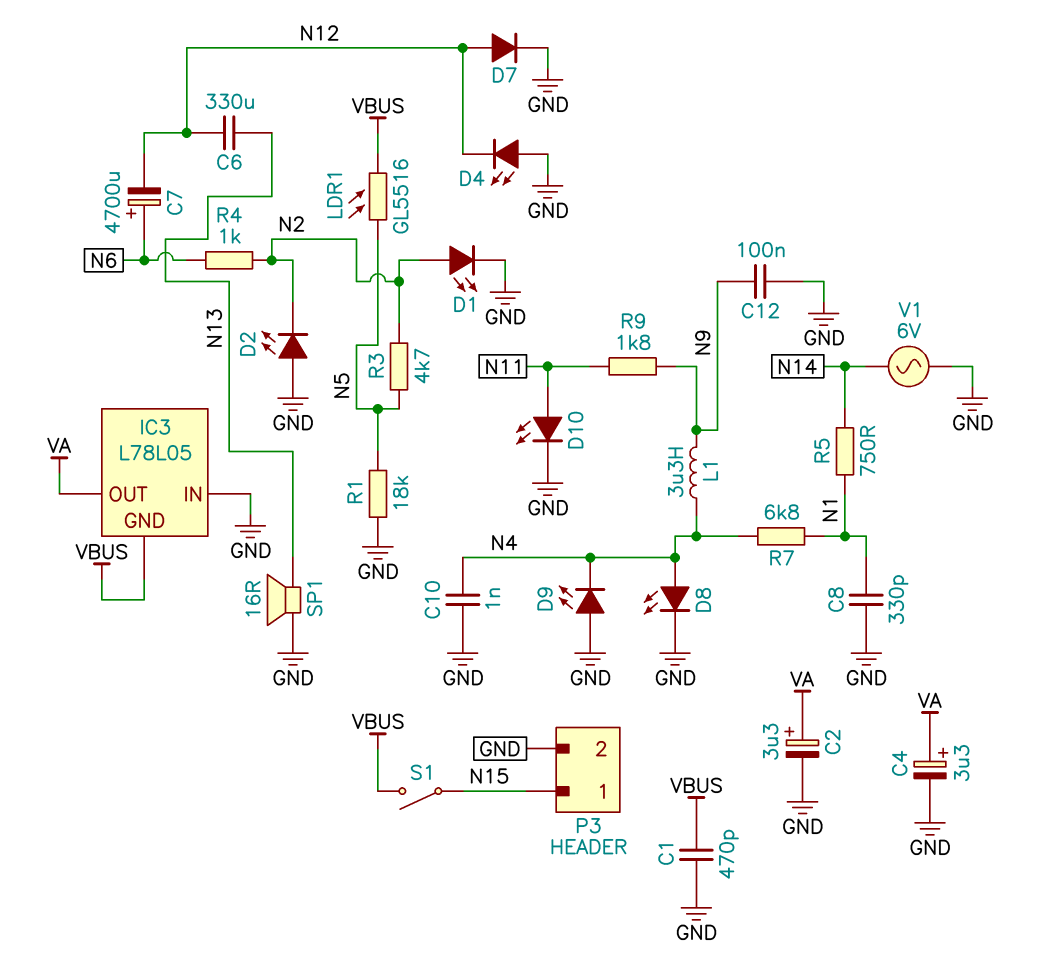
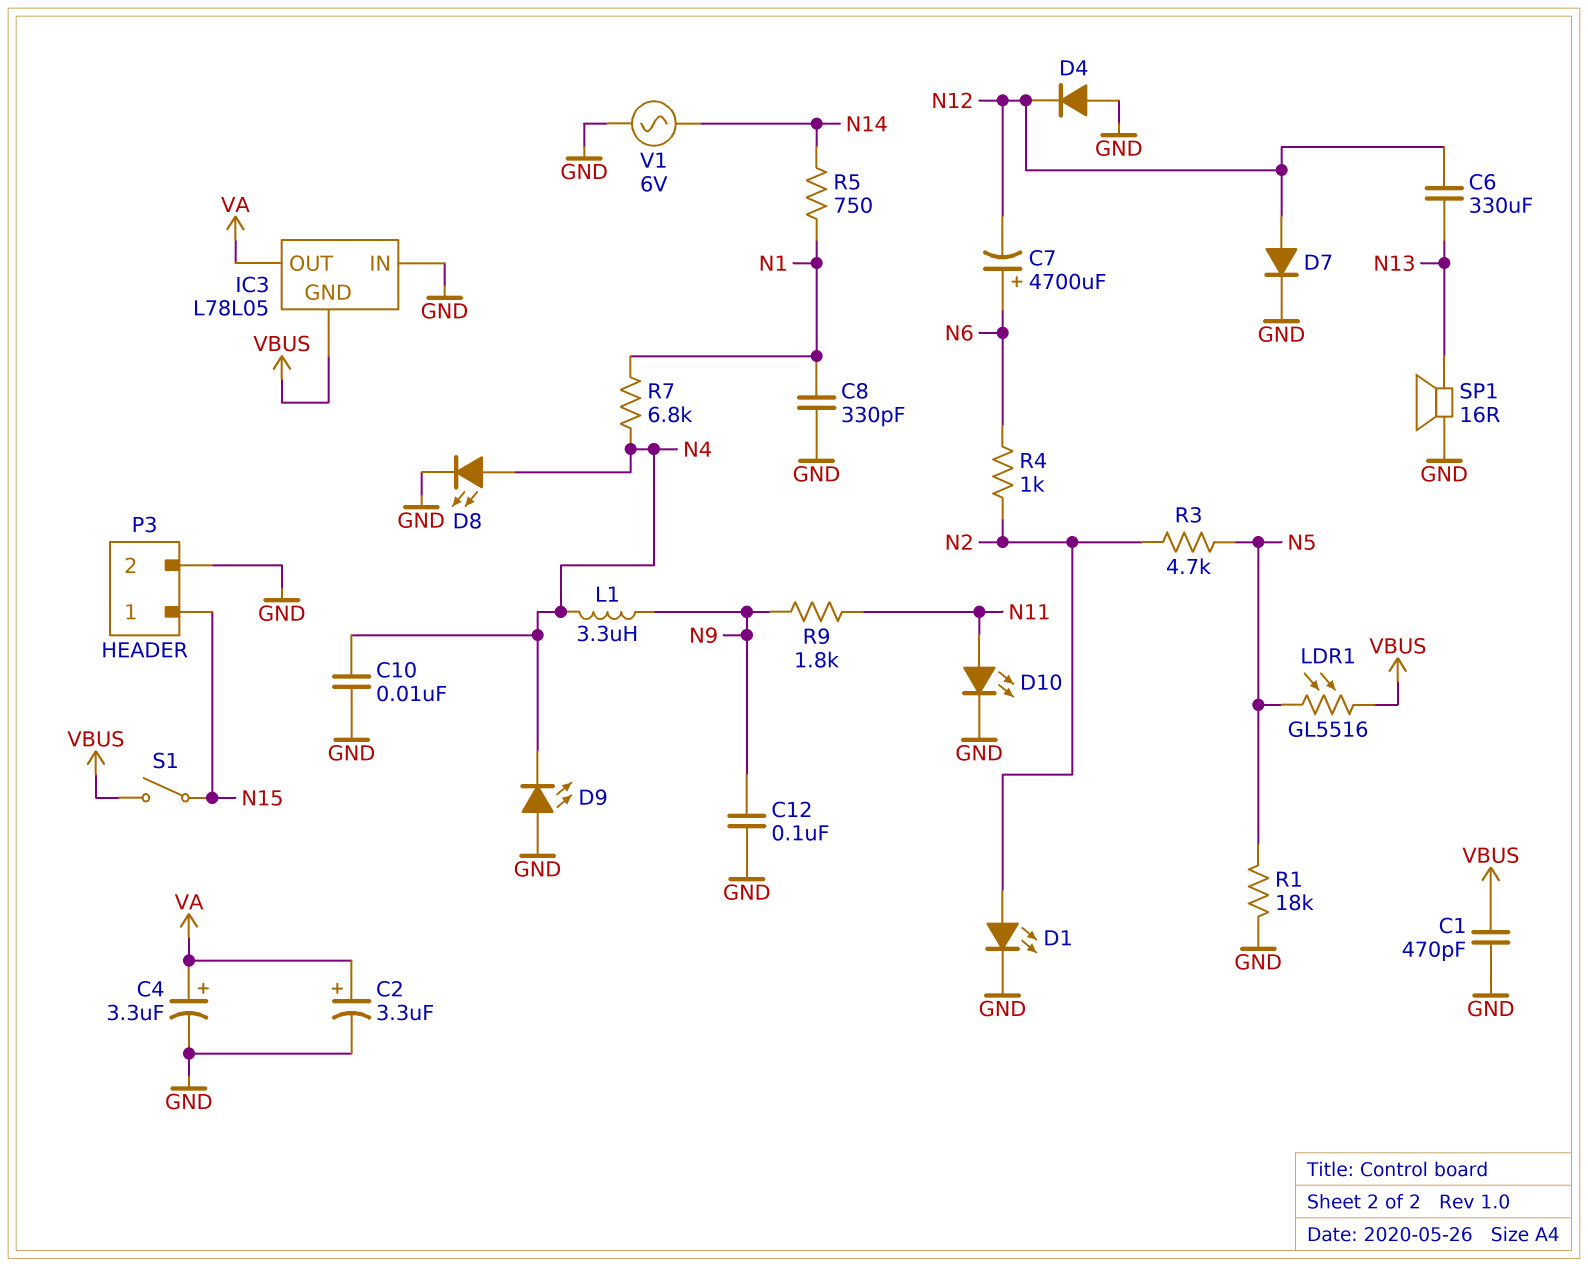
C10: 1nF (GND, N4) -> 10nF (GND, N4)
D2: LED (A GND, K N2) -> none
D4: LED (A GND, K N12) -> diode (A GND, K N12)

